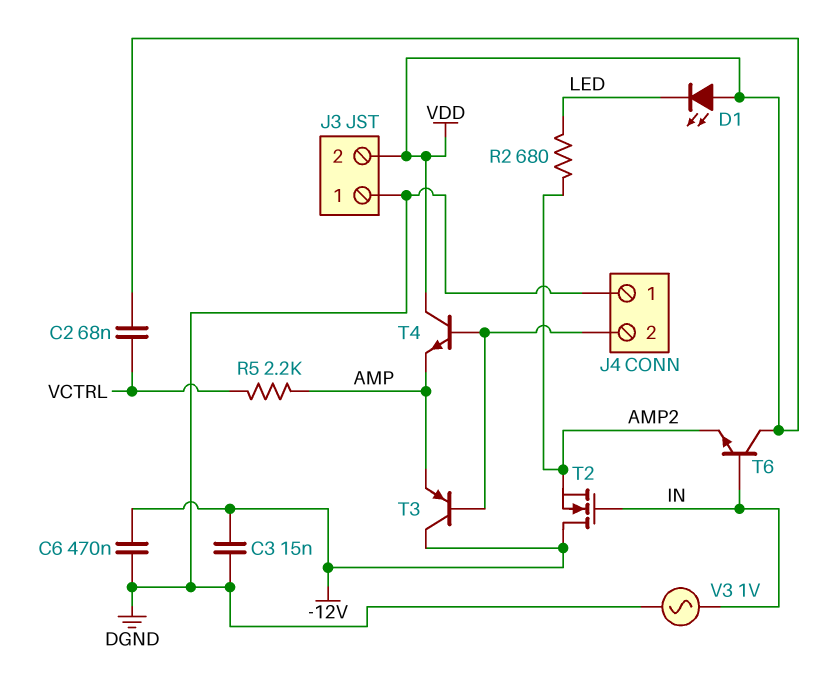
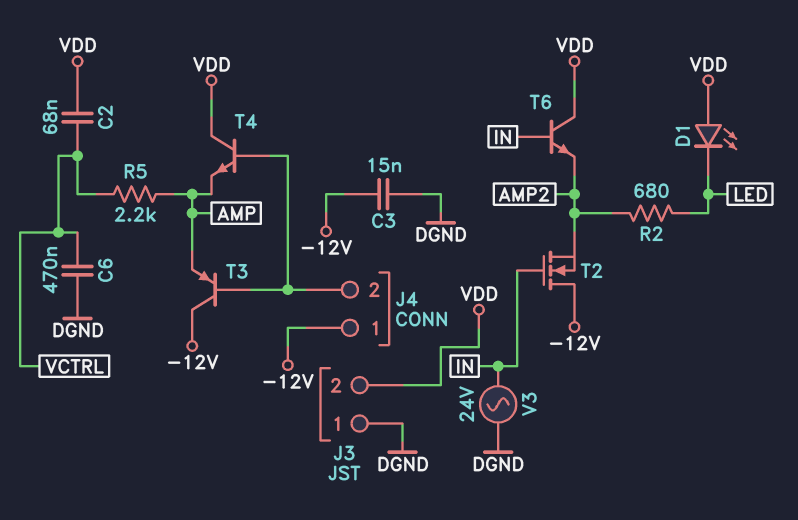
C6: 470nF (-12V, DGND) -> 470nF (DGND, VCTRL)
J4 pin 1: DGND -> -12V
V3: AC 1V (DGND, IN) -> AC 24V (DGND, IN)

